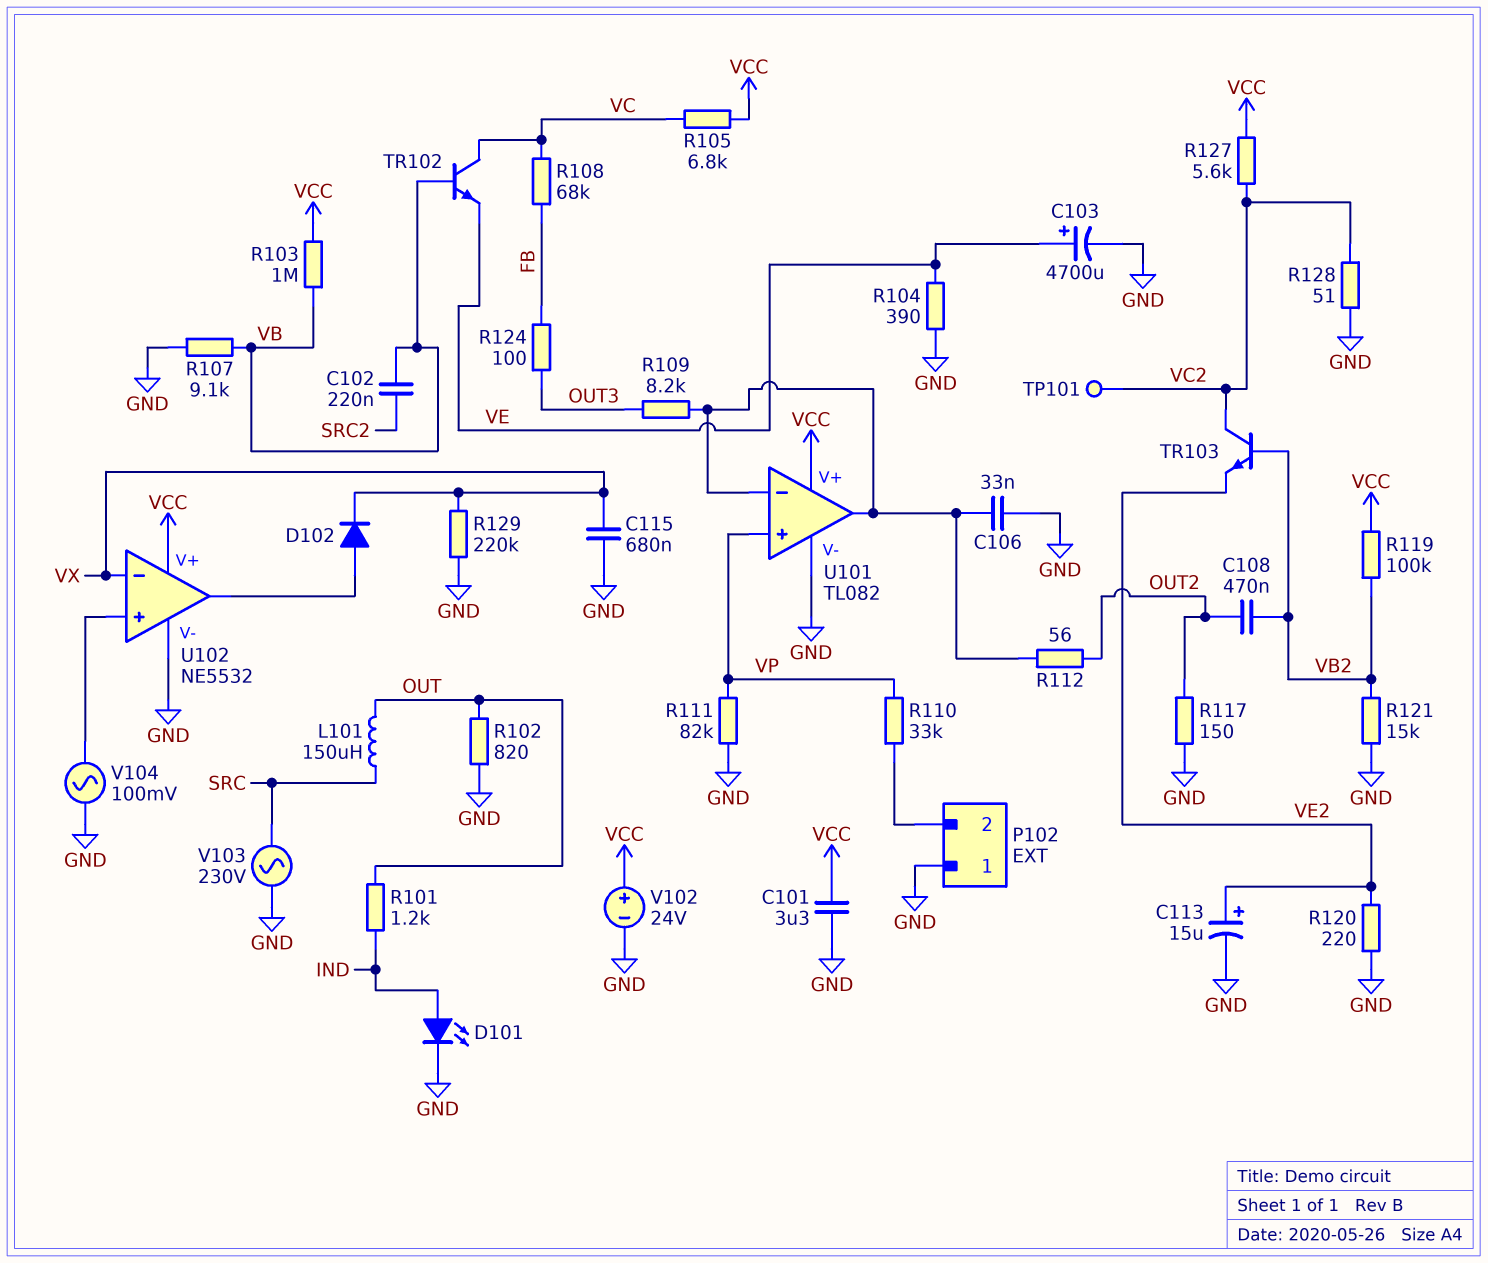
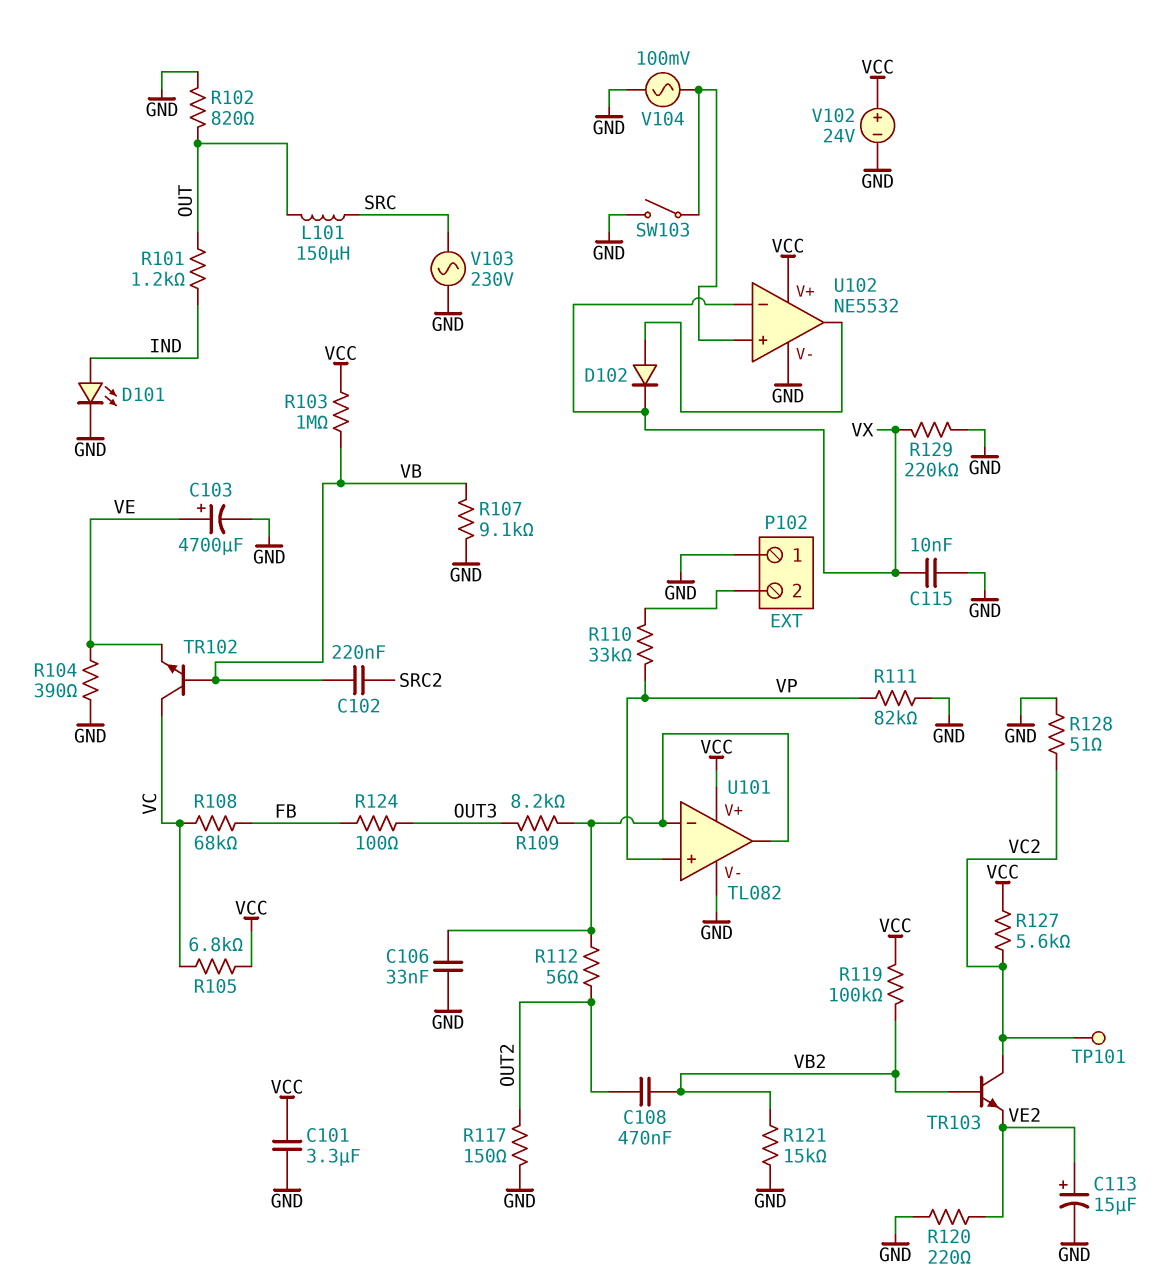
C115: 680nF (GND, VX) -> 10nF (GND, VX)
SW103: none -> switch (GND, U102/in+)

